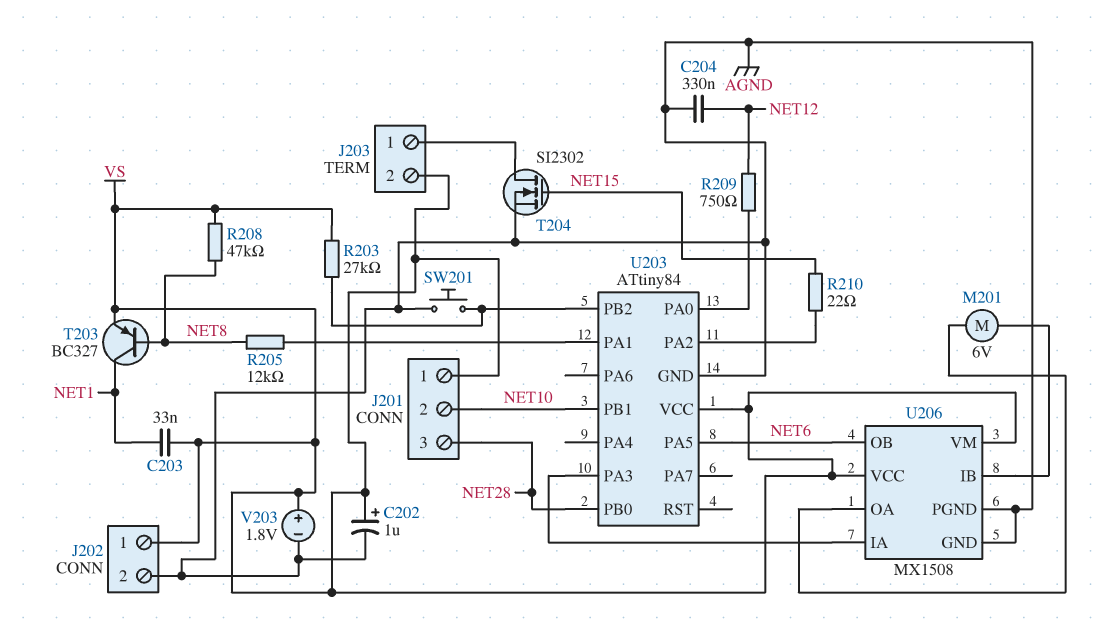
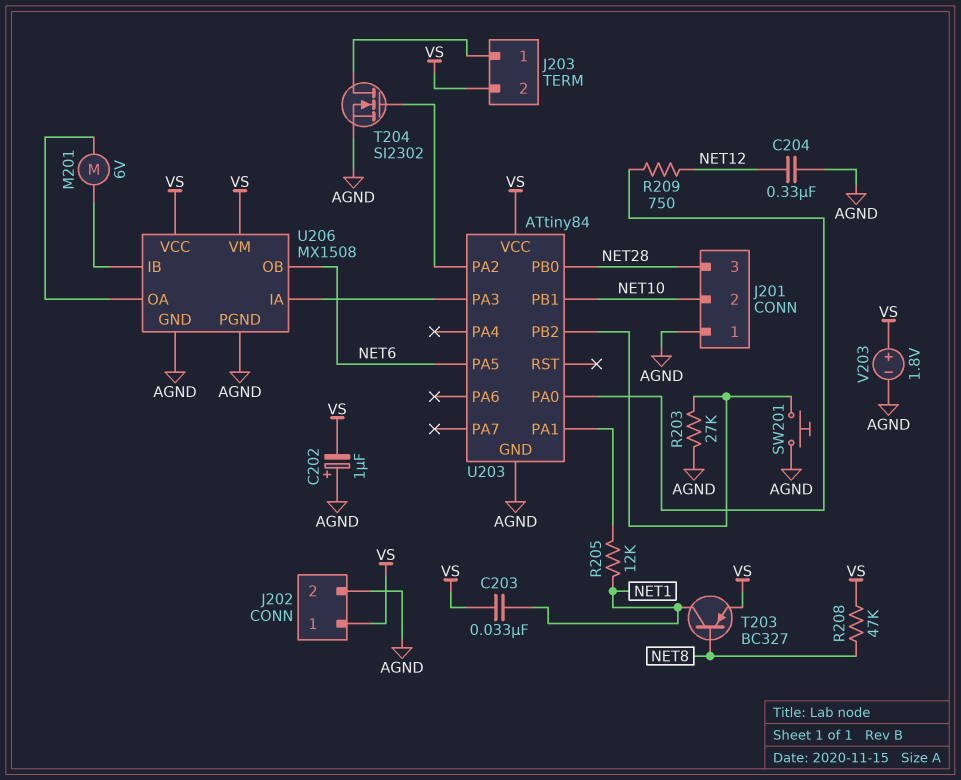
C202: 1uF (plus VS, minus AGND) -> 1uF (plus AGND, minus VS)
J201 pin 1: VS -> AGND
R203: 27k (U203/PB2, VS) -> 27k (AGND, U203/PB2)
R205: 12k (NET8, U203/PA1) -> 12k (NET1, U203/PA1)
R210: 22 (NET15, U203/PA2) -> none
T204: NMOS SI2302 (G NET15, D J203/1, S AGND) -> NMOS SI2302 (G U203/PA2, D J203/1, S AGND)

